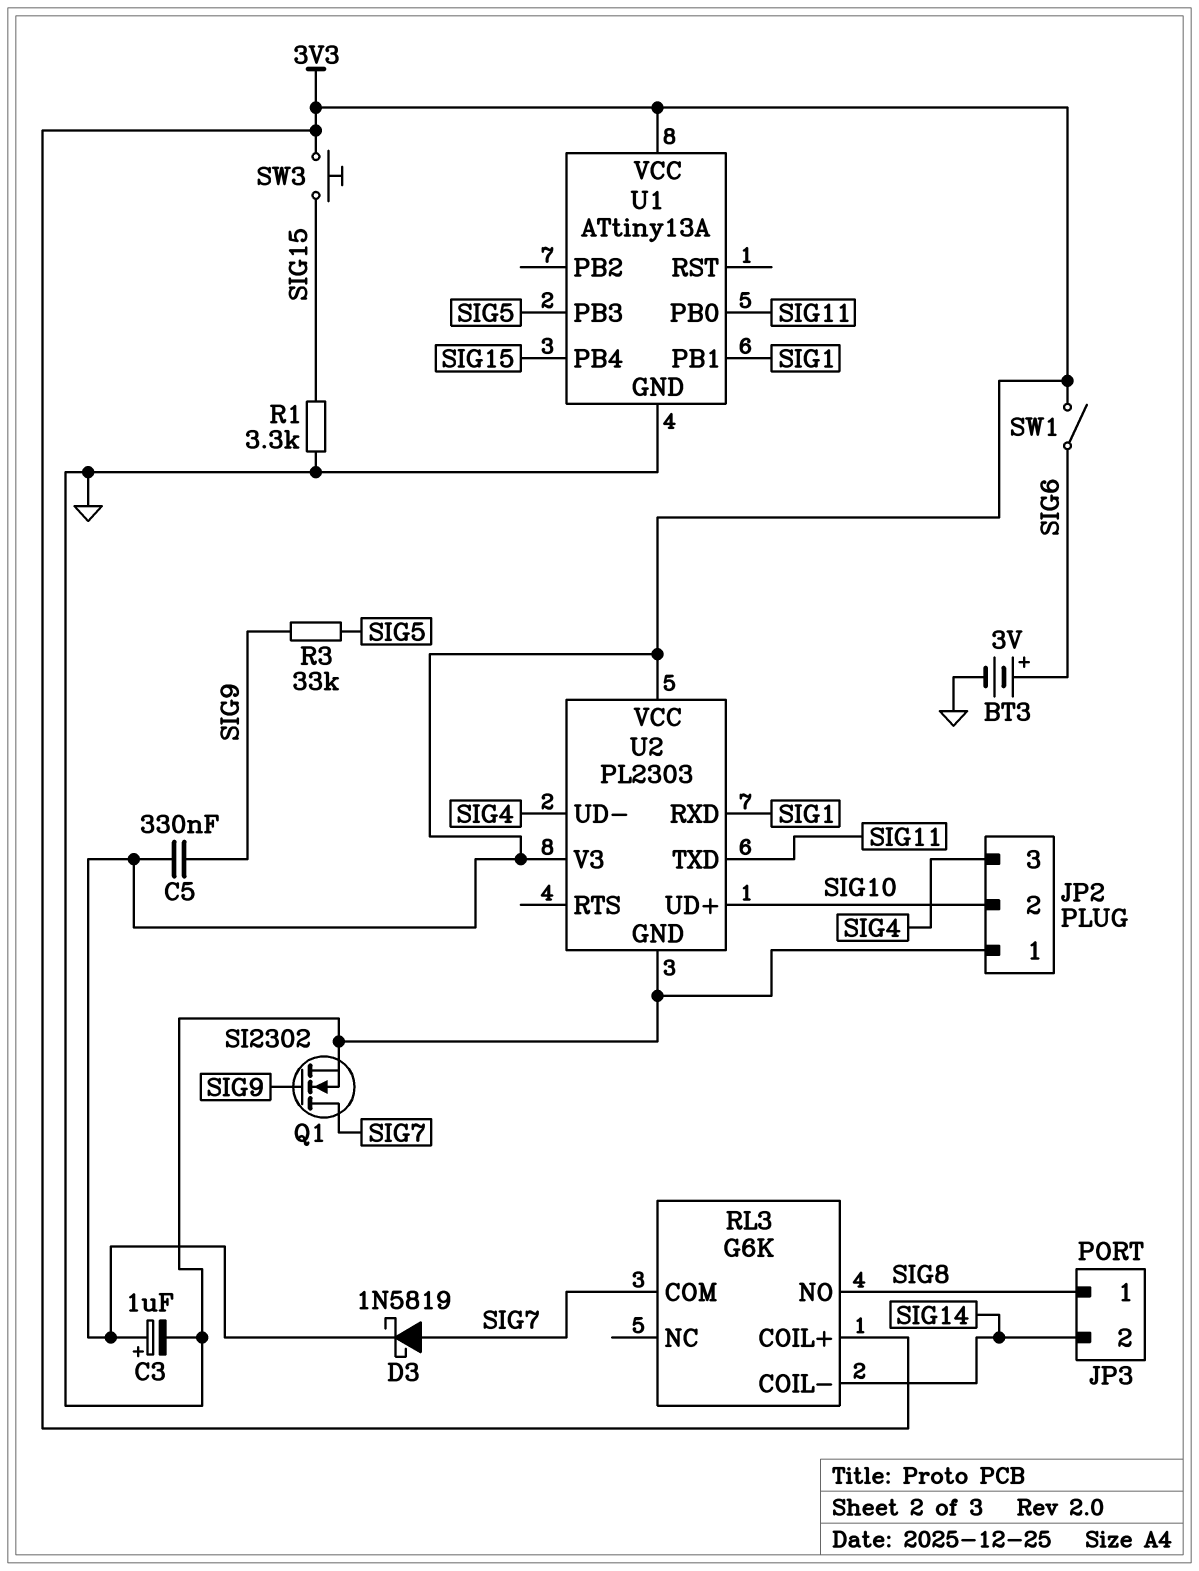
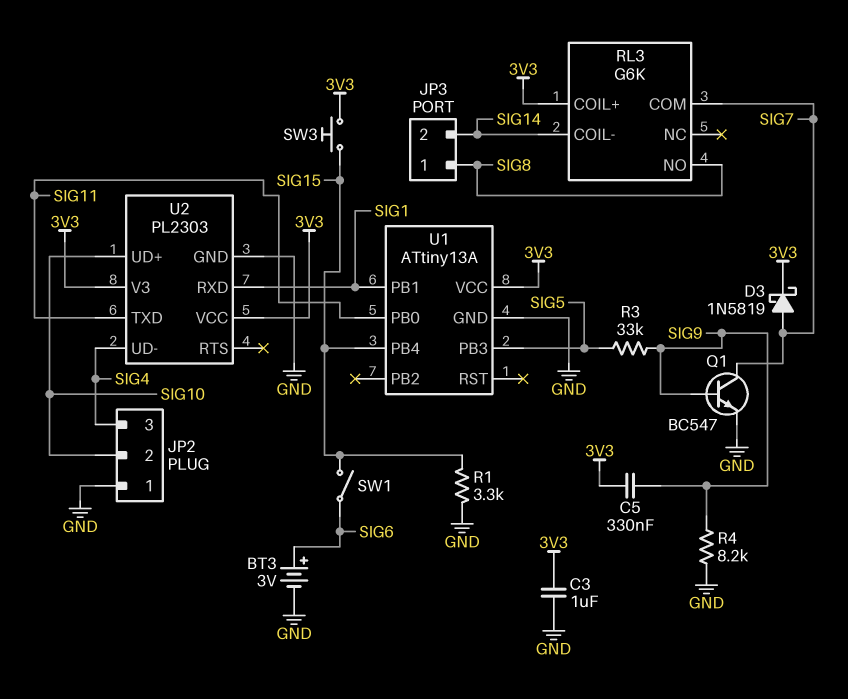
C3: 1uF (plus 3V3, minus GND) -> 1uF (3V3, GND)
Q1: NMOS SI2302 (G SIG9, D SIG7, S GND) -> NPN BC547 (B SIG9, C SIG7, E GND)
R4: none -> 8.2k (GND, SIG9)
SW1: switch (3V3, SIG6) -> switch (SIG6, SIG15)

